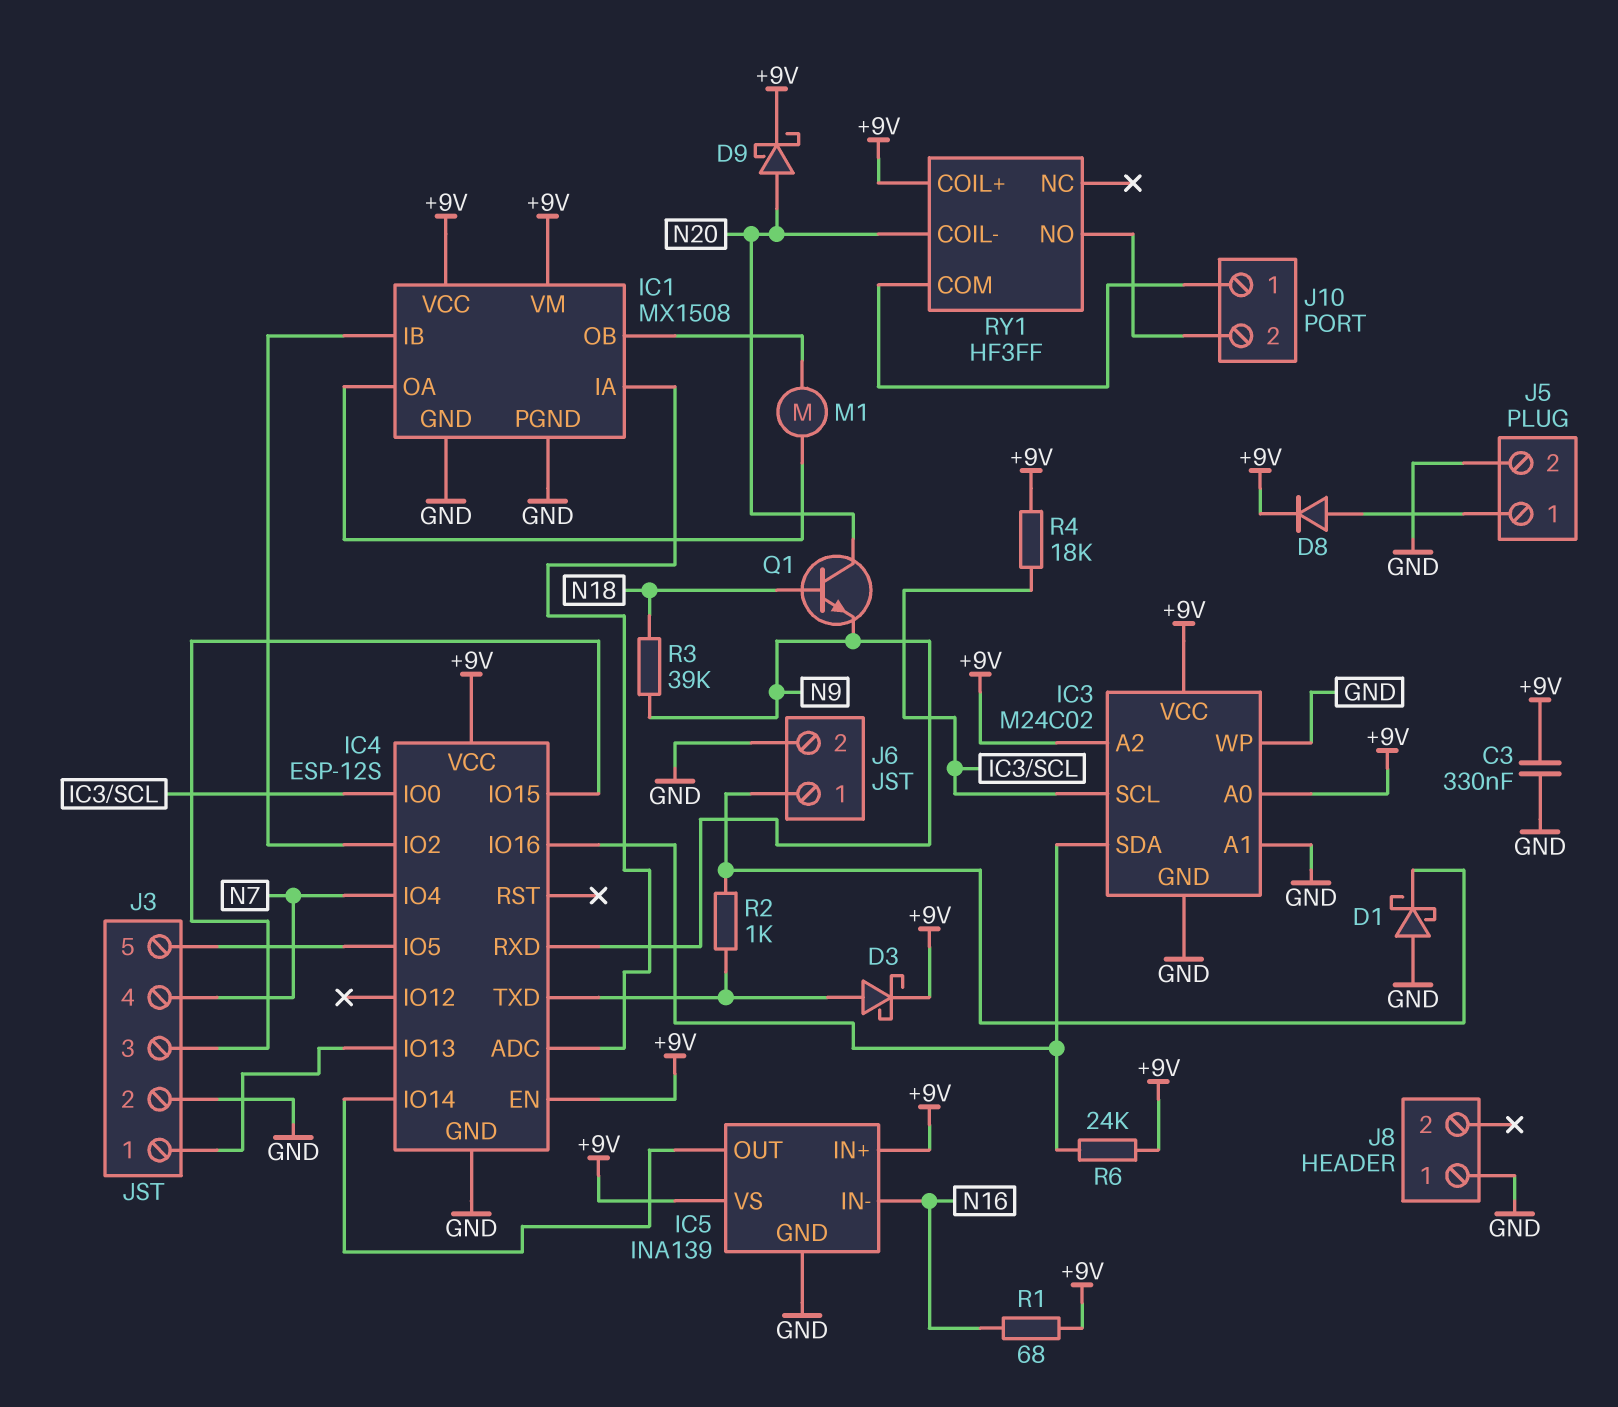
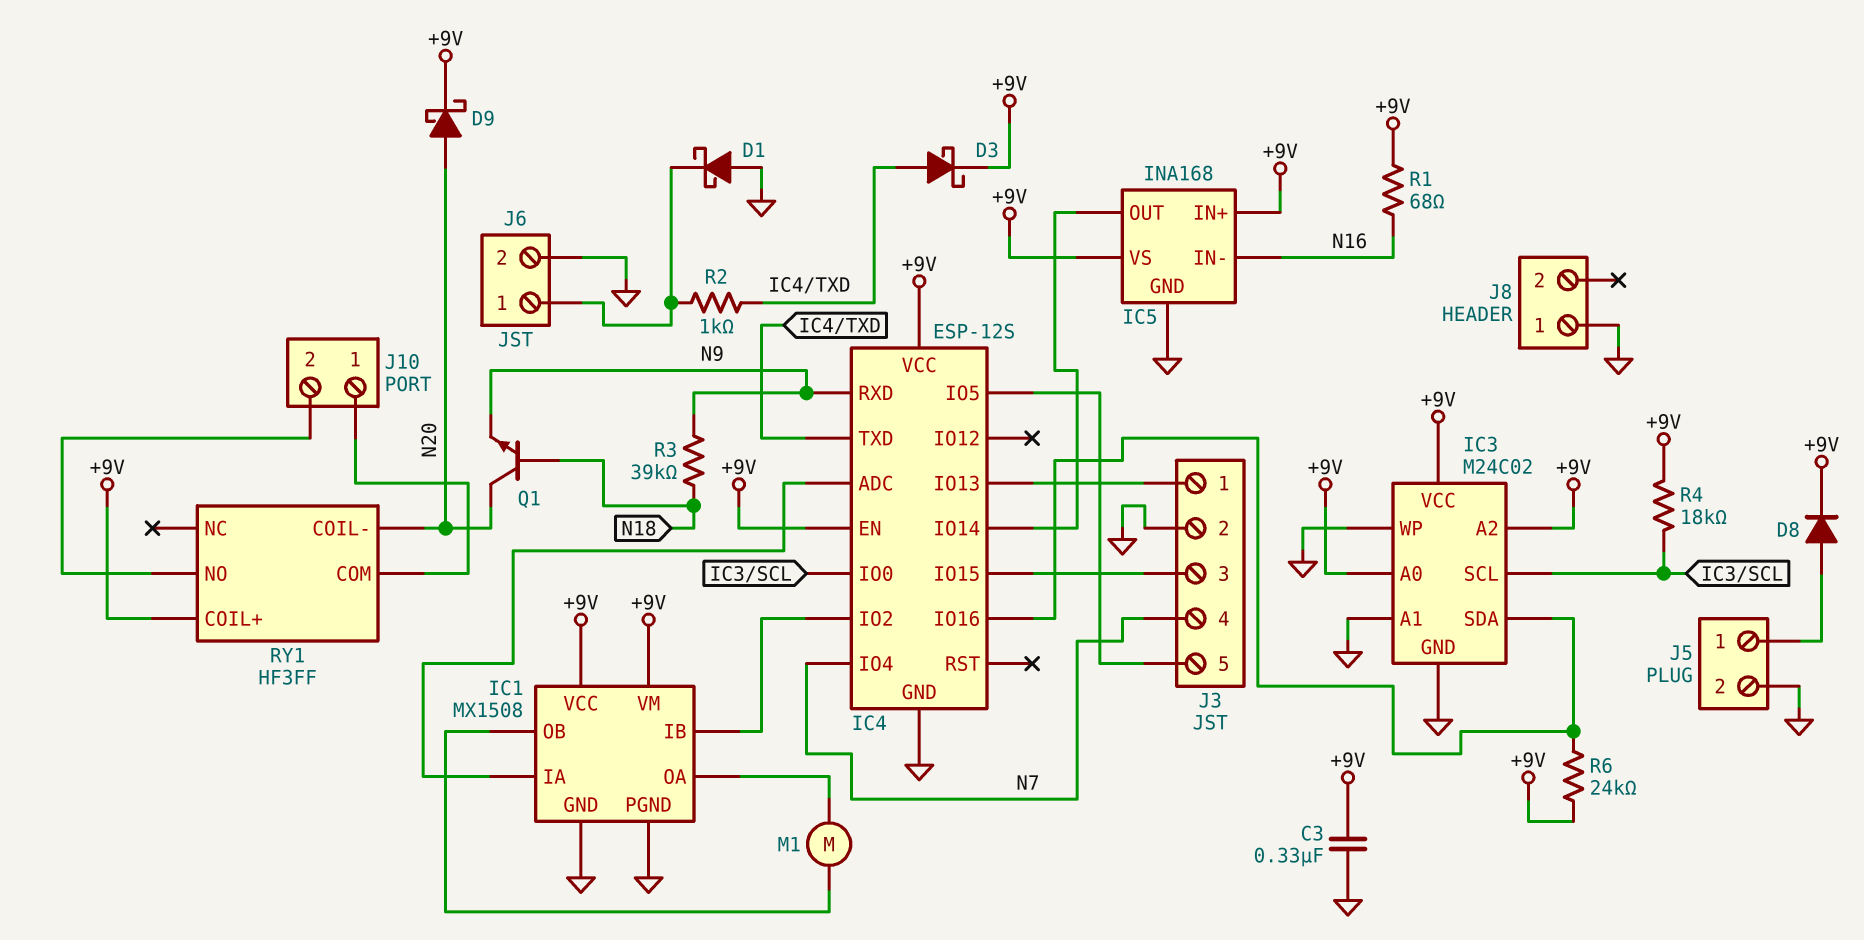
IC5: INA139 -> INA168

